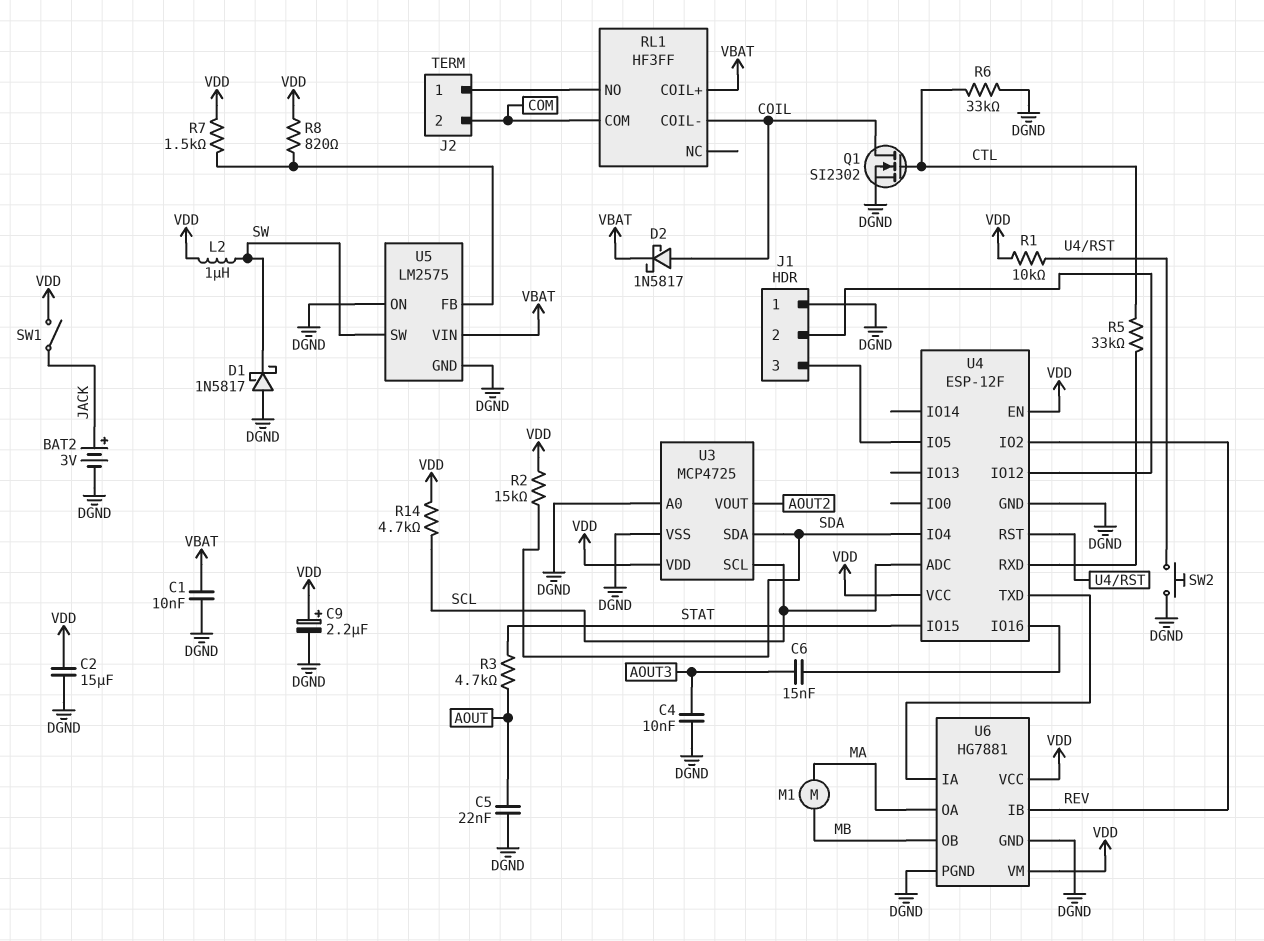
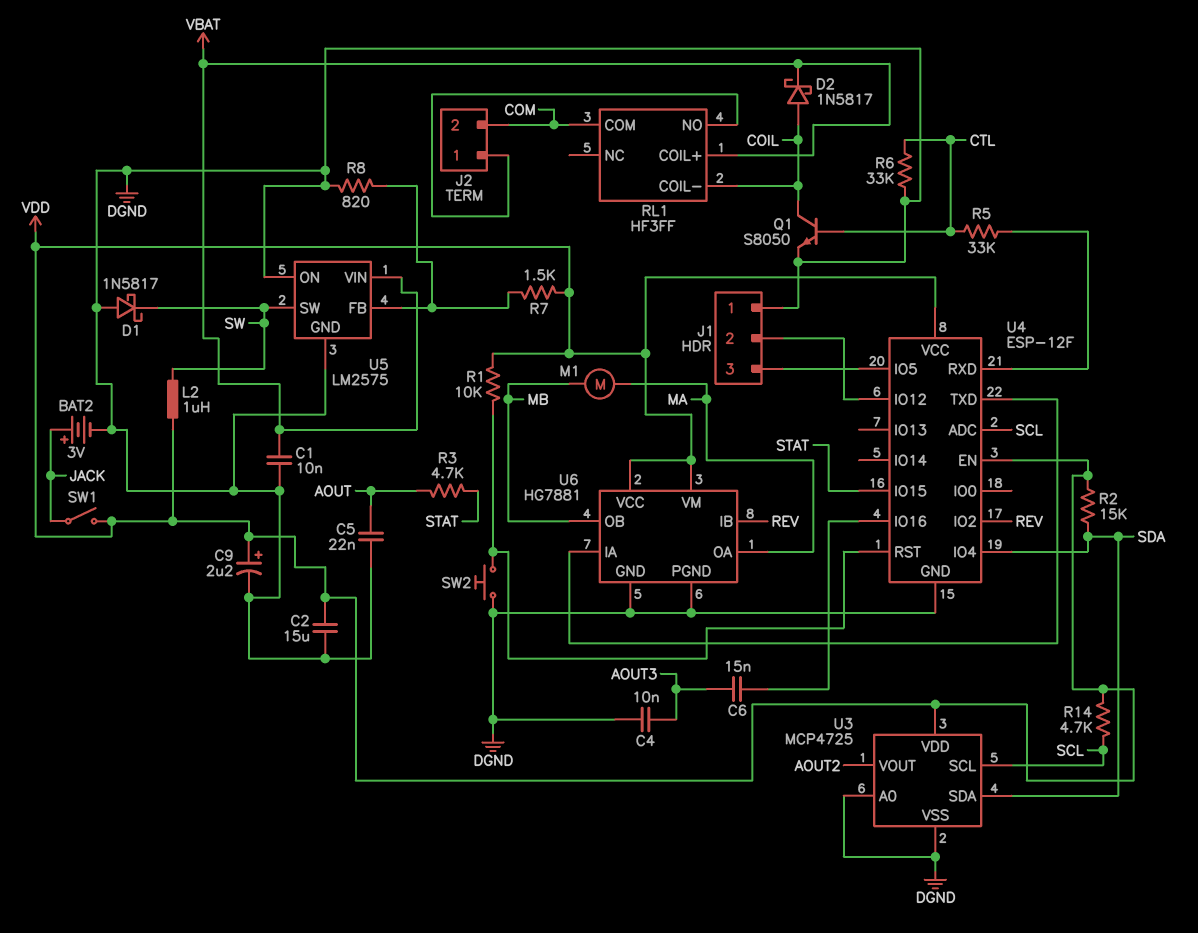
Q1: NMOS SI2302 (G CTL, D COIL, S DGND) -> NPN S8050 (B CTL, C COIL, E DGND)
R8: 820 (U5/FB, VDD) -> 820 (DGND, U5/FB)

